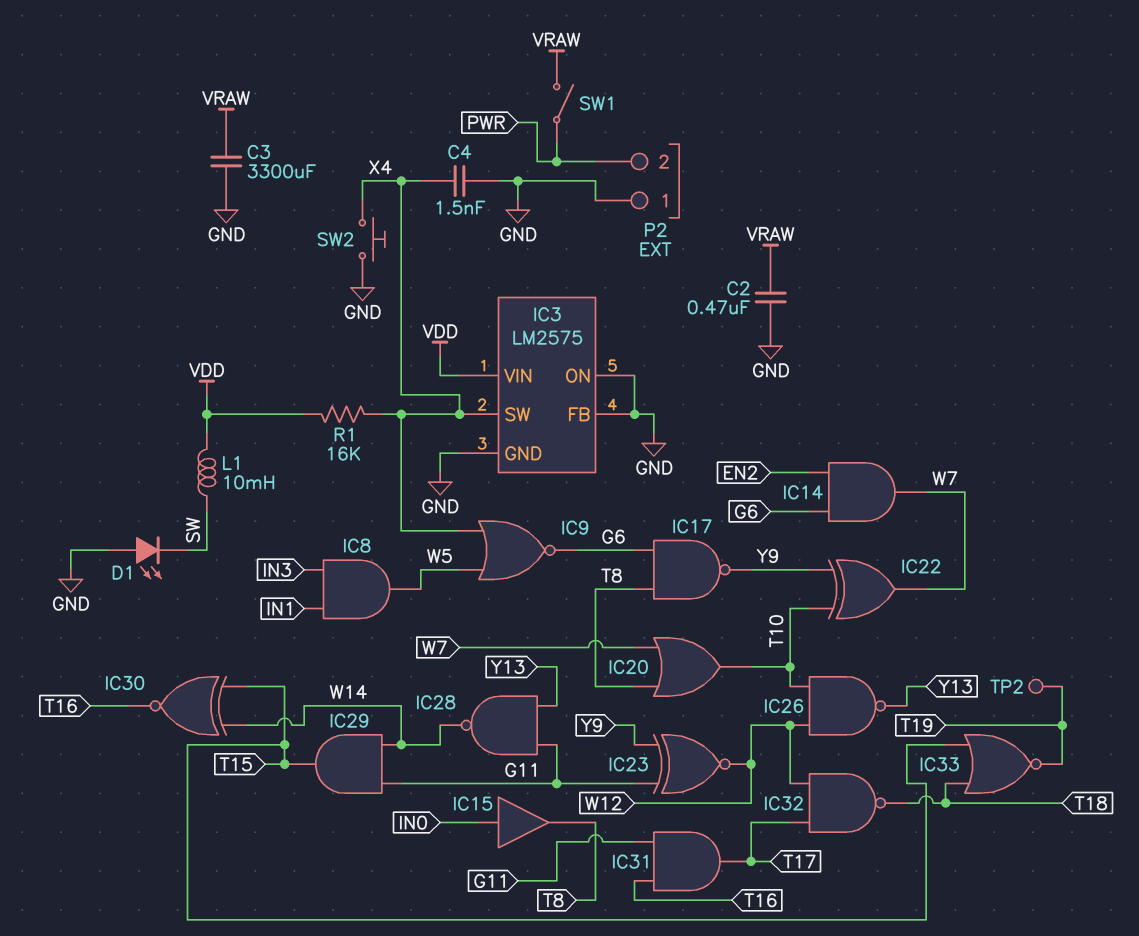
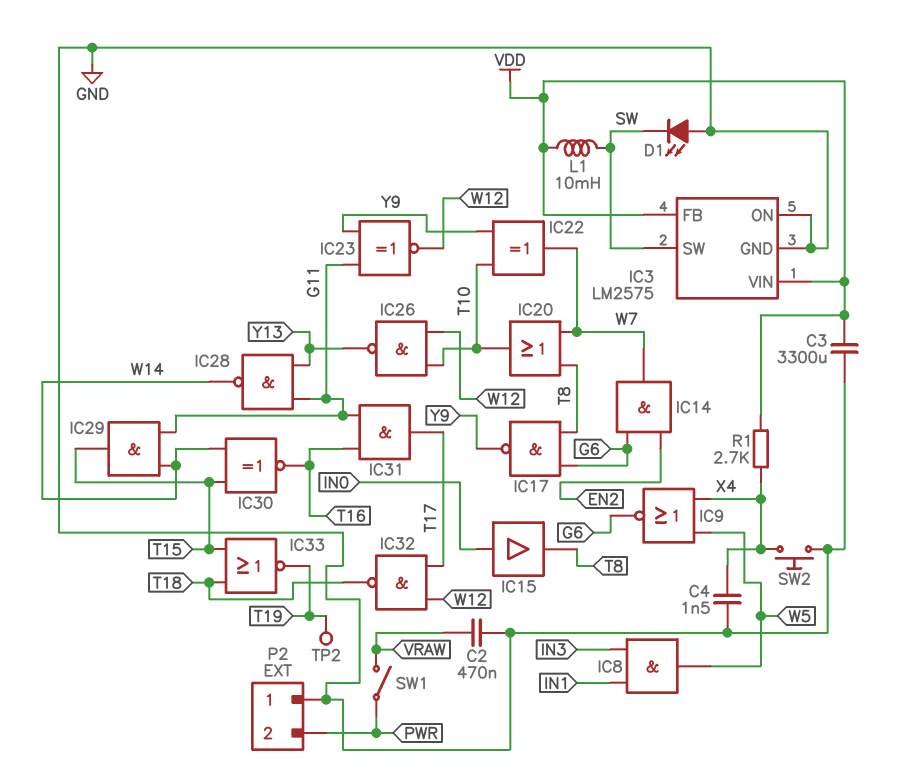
C3: 3300uF (GND, VRAW) -> 3300uF (GND, VDD)
IC3 pin FB: GND -> VDD
IC3 pin SW: X4 -> SW
R1: 16k (VDD, X4) -> 2.7k (VDD, X4)

